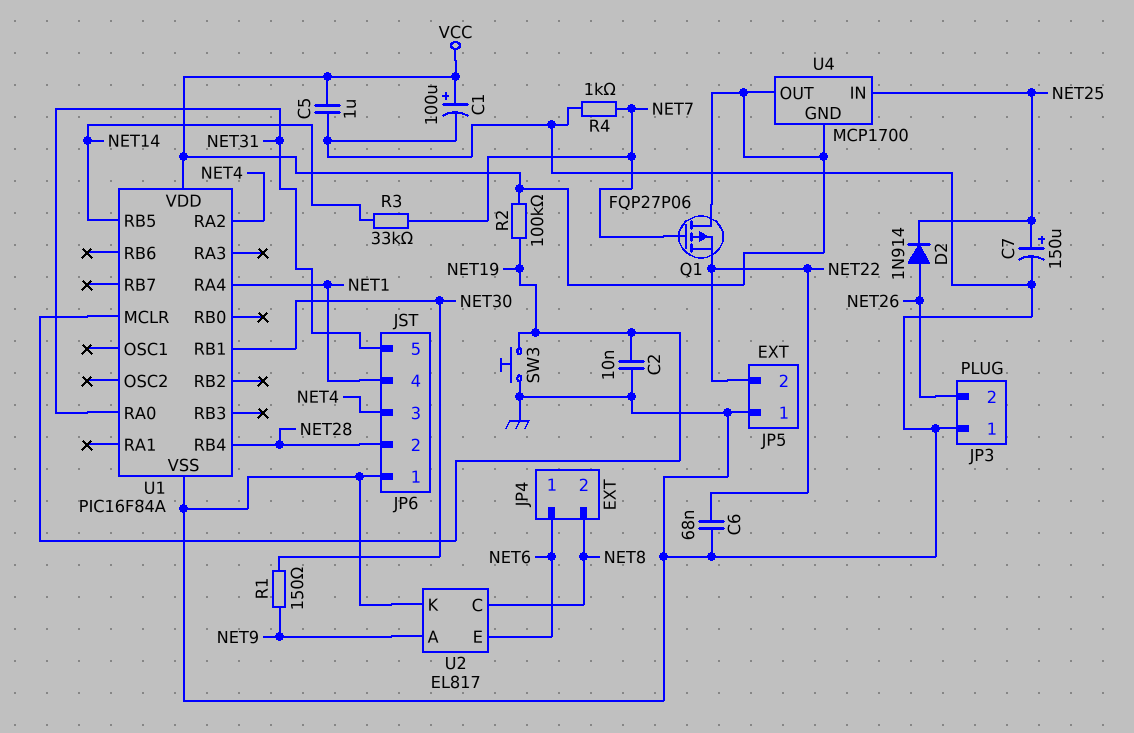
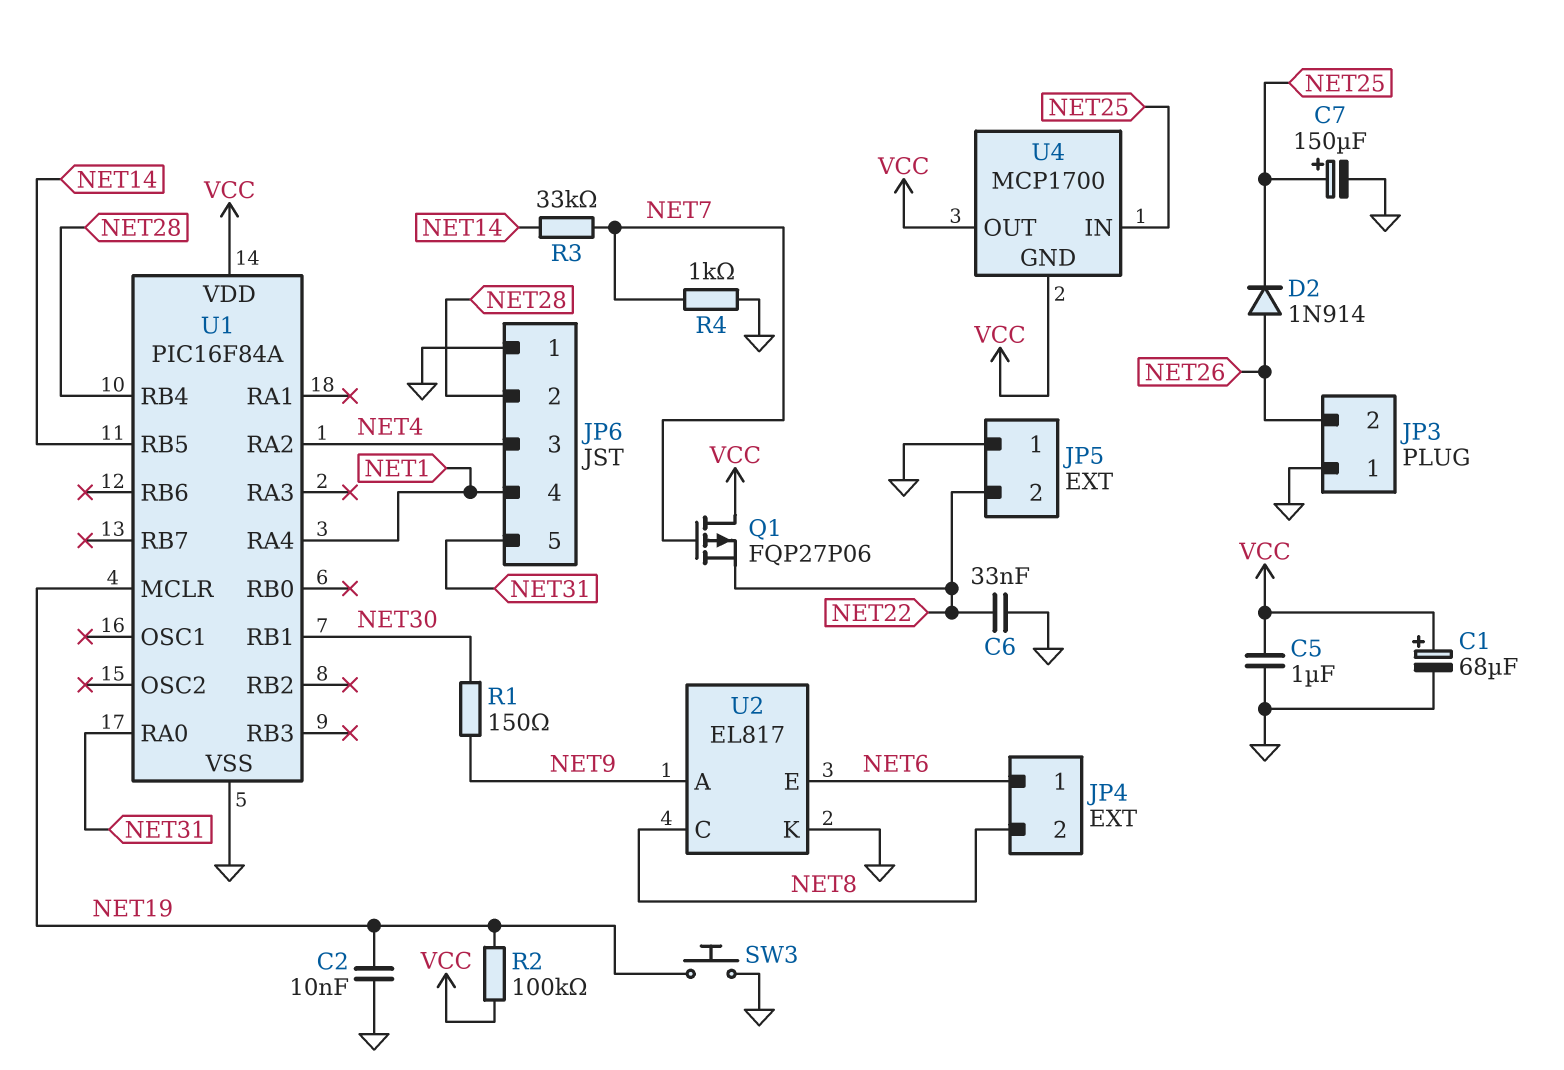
C1: 100uF (plus VCC, minus GND) -> 68uF (plus VCC, minus GND)
C6: 68nF (GND, NET22) -> 33nF (GND, NET22)

